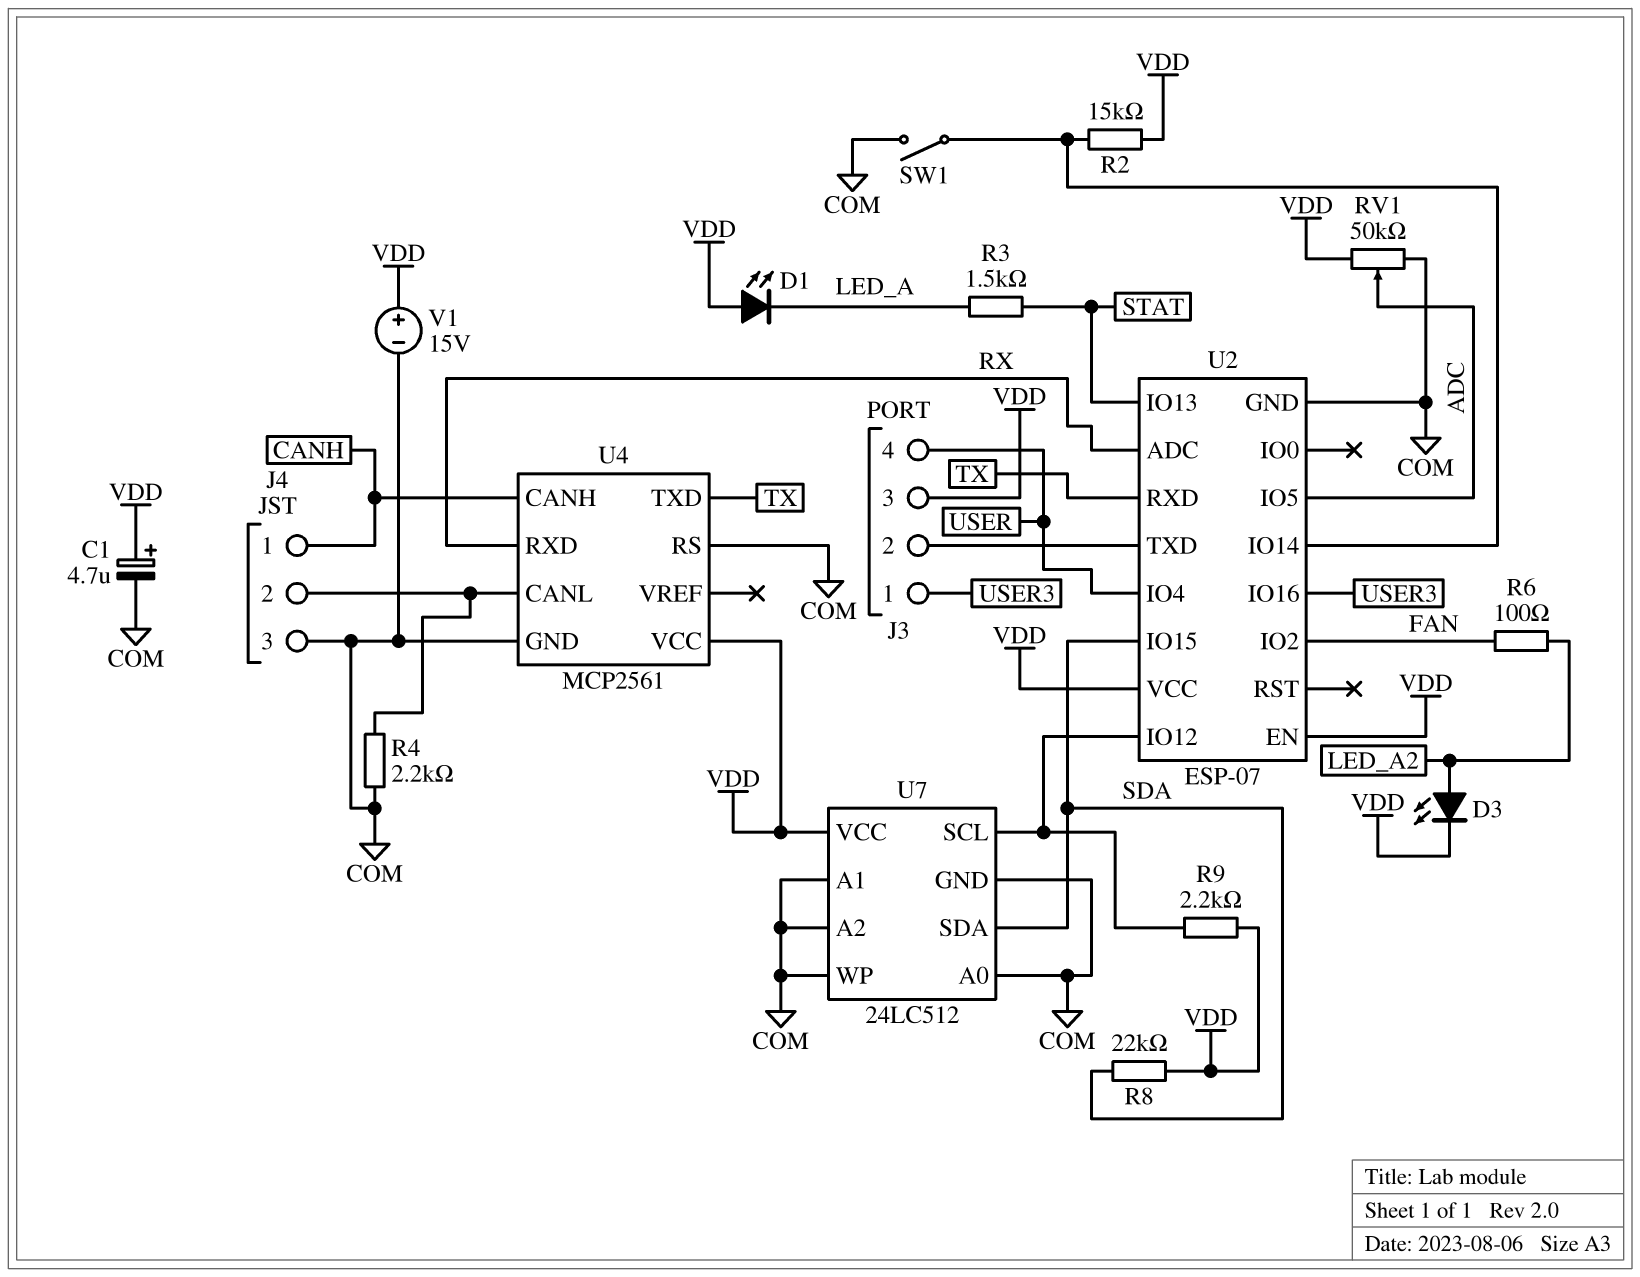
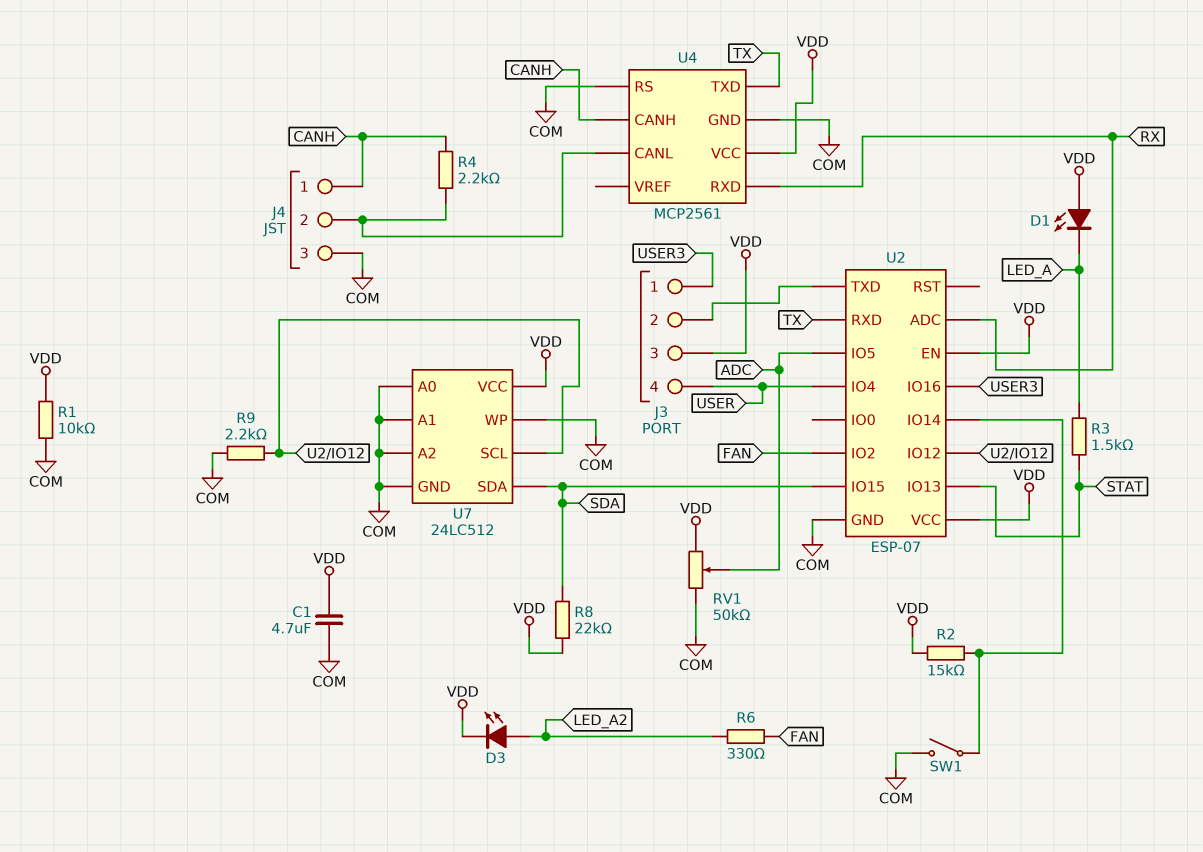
C1: 4.7uF (plus VDD, minus COM) -> 4.7uF (COM, VDD)
R1: none -> 10k (COM, VDD)
R4: 2.2k (COM, J4/2) -> 2.2k (CANH, J4/2)
R6: 100 (FAN, LED_A2) -> 330 (FAN, LED_A2)
R9: 2.2k (U2/IO12, VDD) -> 2.2k (COM, U2/IO12)
V1: 15V (plus VDD, minus COM) -> none

